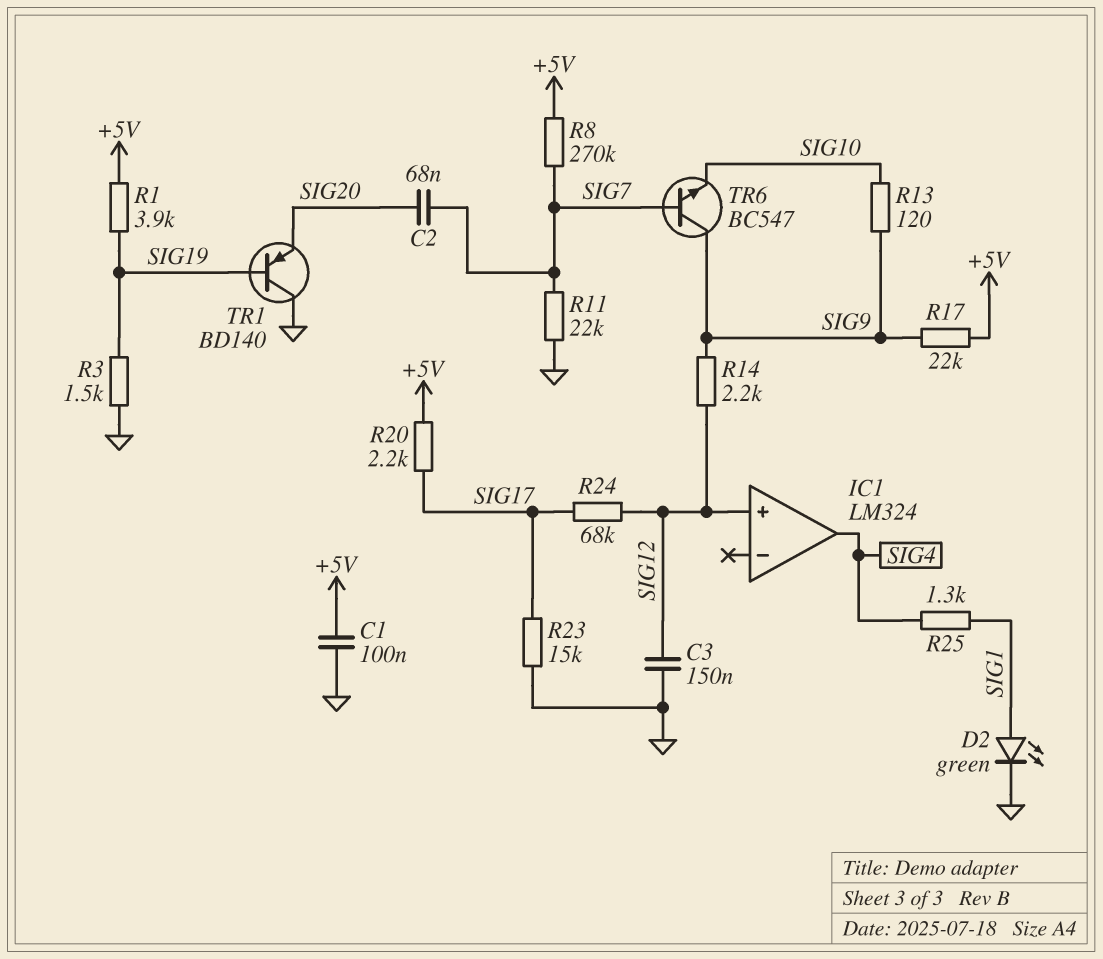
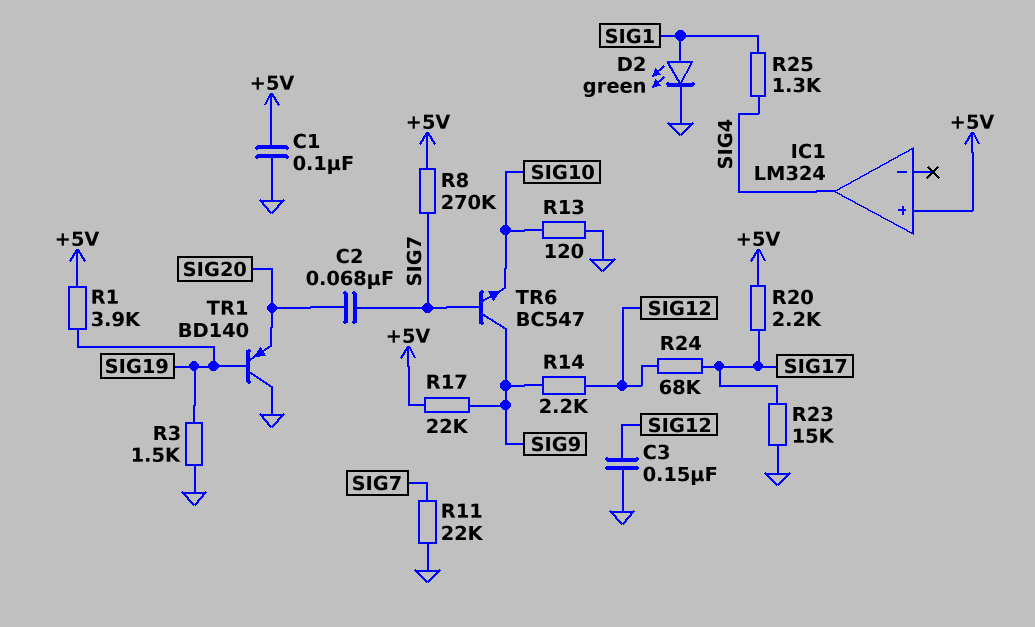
IC1 pin in+: SIG12 -> +5V
R13: 120 (SIG9, SIG10) -> 120 (GND, SIG10)

